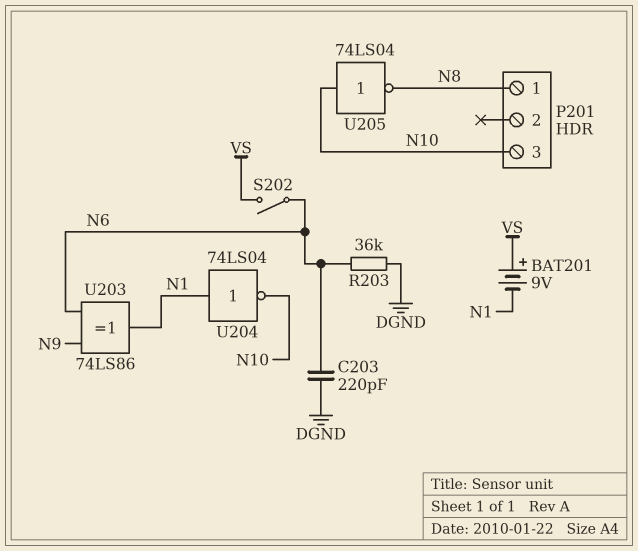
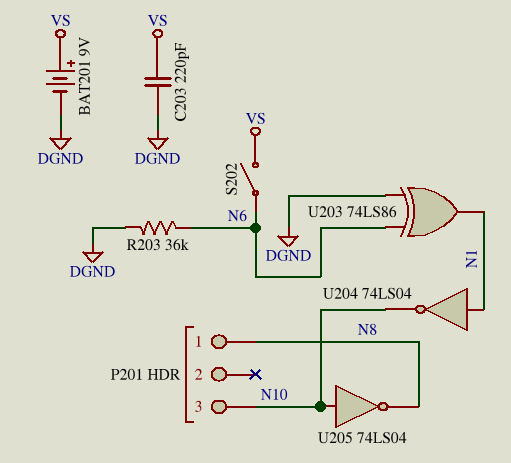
BAT201: 9V (plus VS, minus N1) -> 9V (plus VS, minus DGND)
C203: 220pF (DGND, N6) -> 220pF (DGND, VS)
U203: XOR 74LS86 (in N6, in N9, out N1) -> XOR 74LS86 (in DGND, in N6, out N1)

